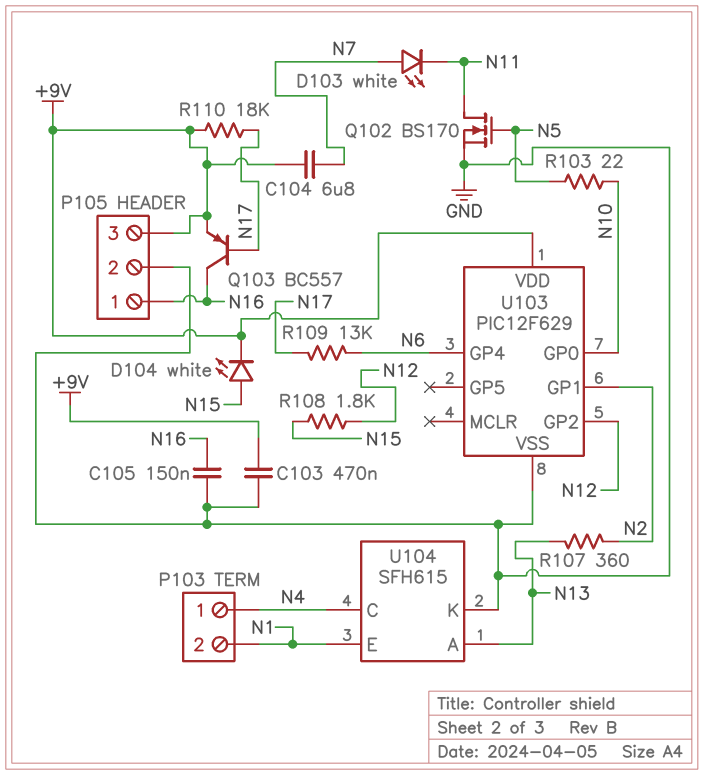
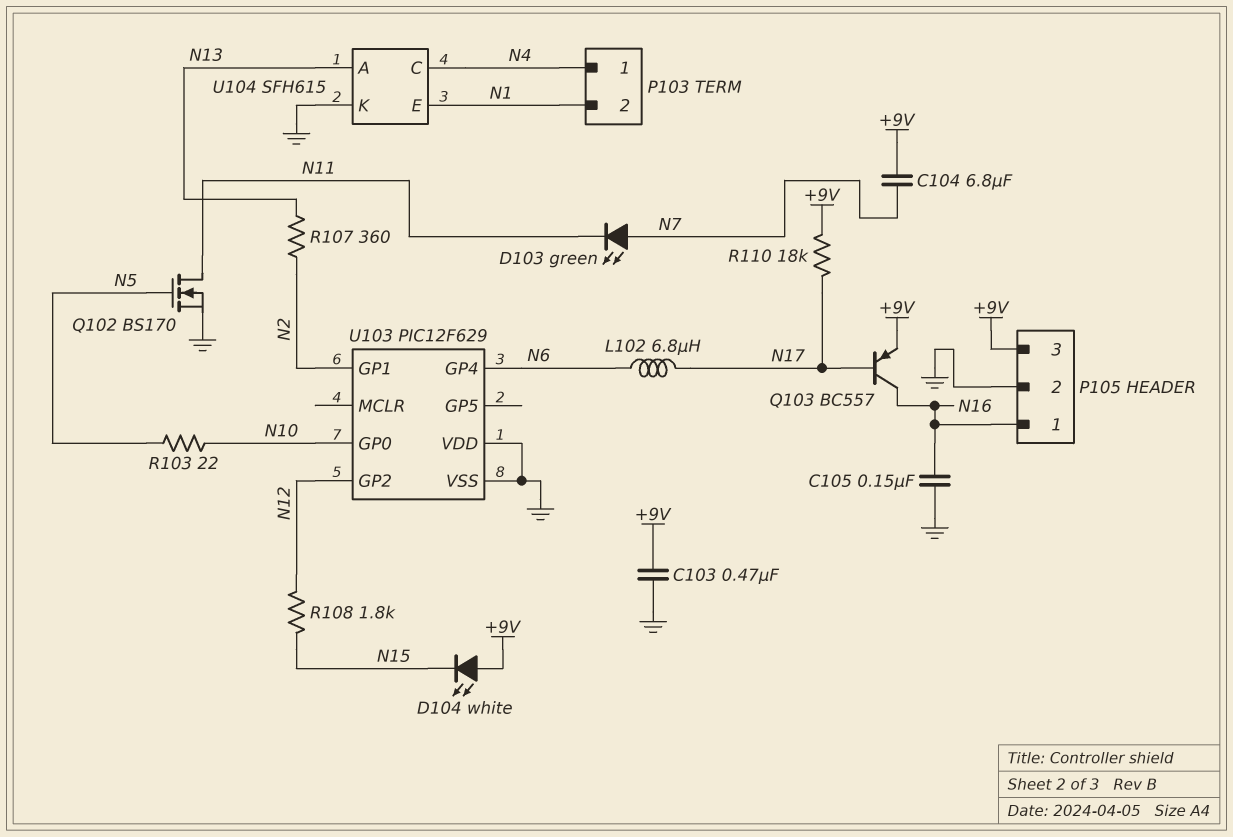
D103: LED white (A N7, K N11) -> LED green (A N7, K N11)
D104: LED white (A N15, K +9V) -> LED white (A +9V, K N15)
L102: none -> 6.8uH (N6, N17)
R109: 13k (N6, N17) -> none
U103 pin VDD: +9V -> GND

